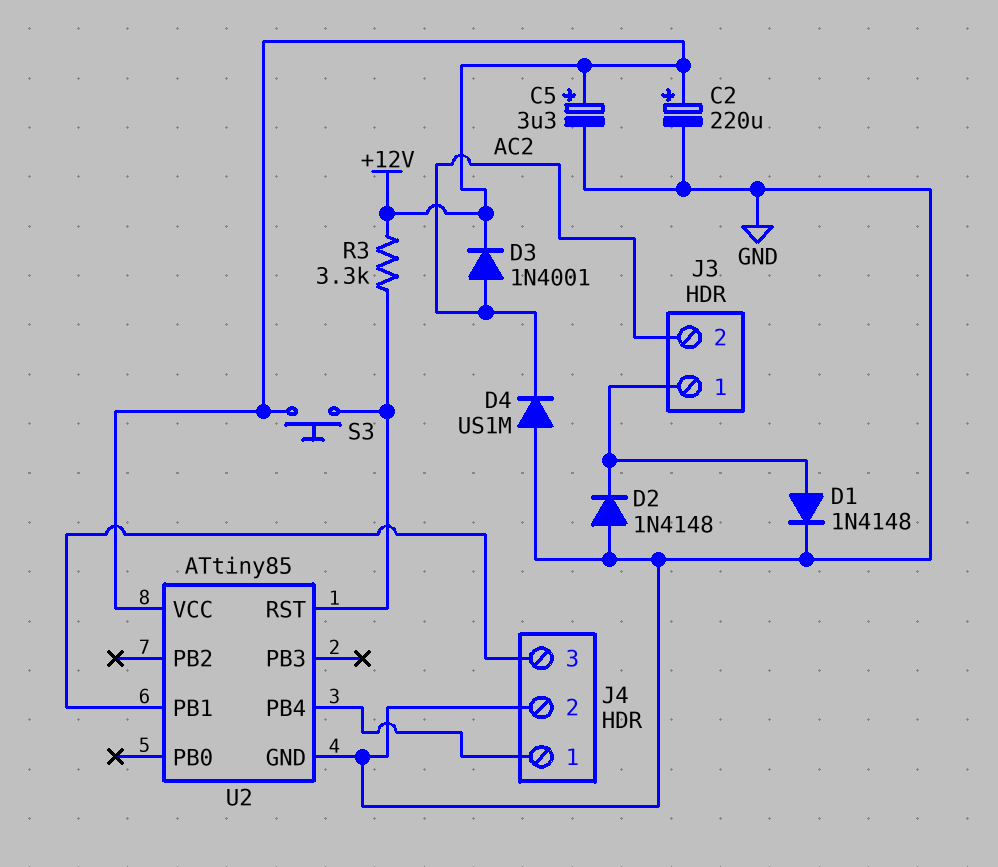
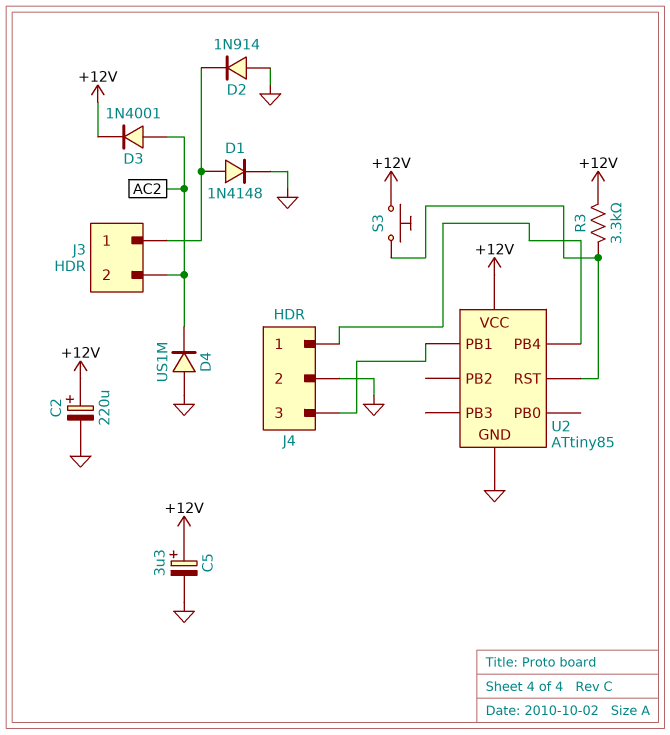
D2: diode 1N4148 (A GND, K J3/1) -> diode 1N914 (A GND, K J3/1)

